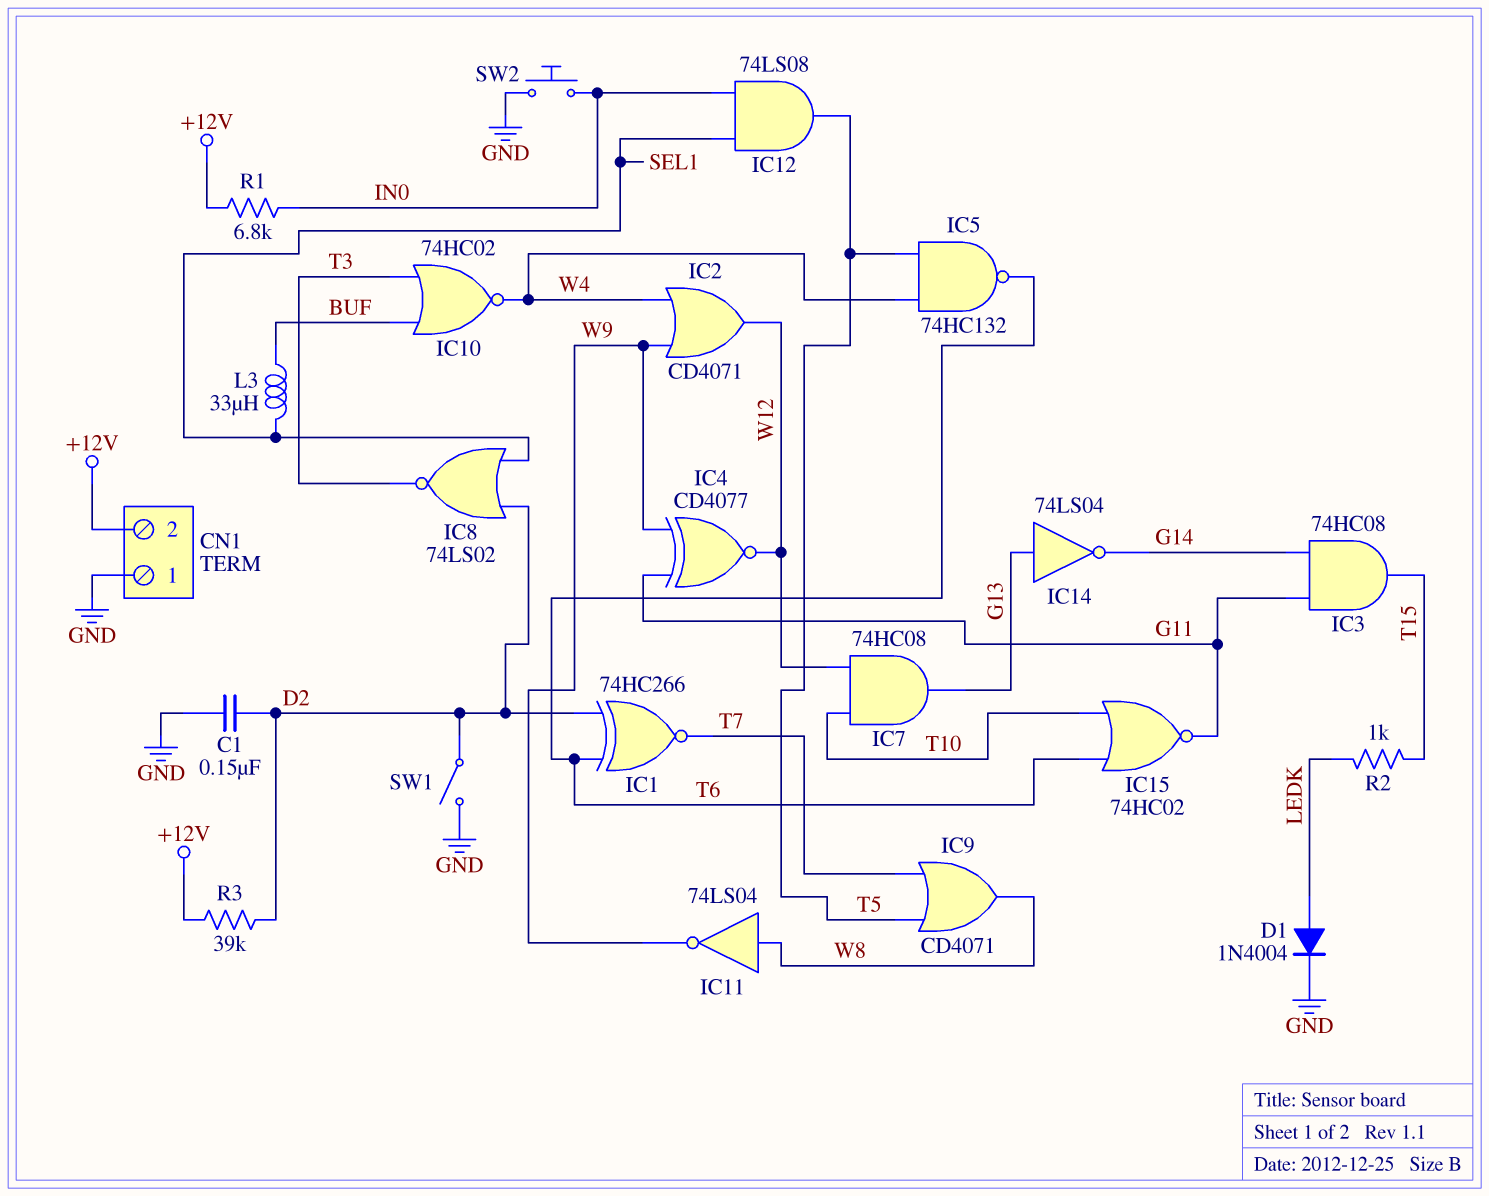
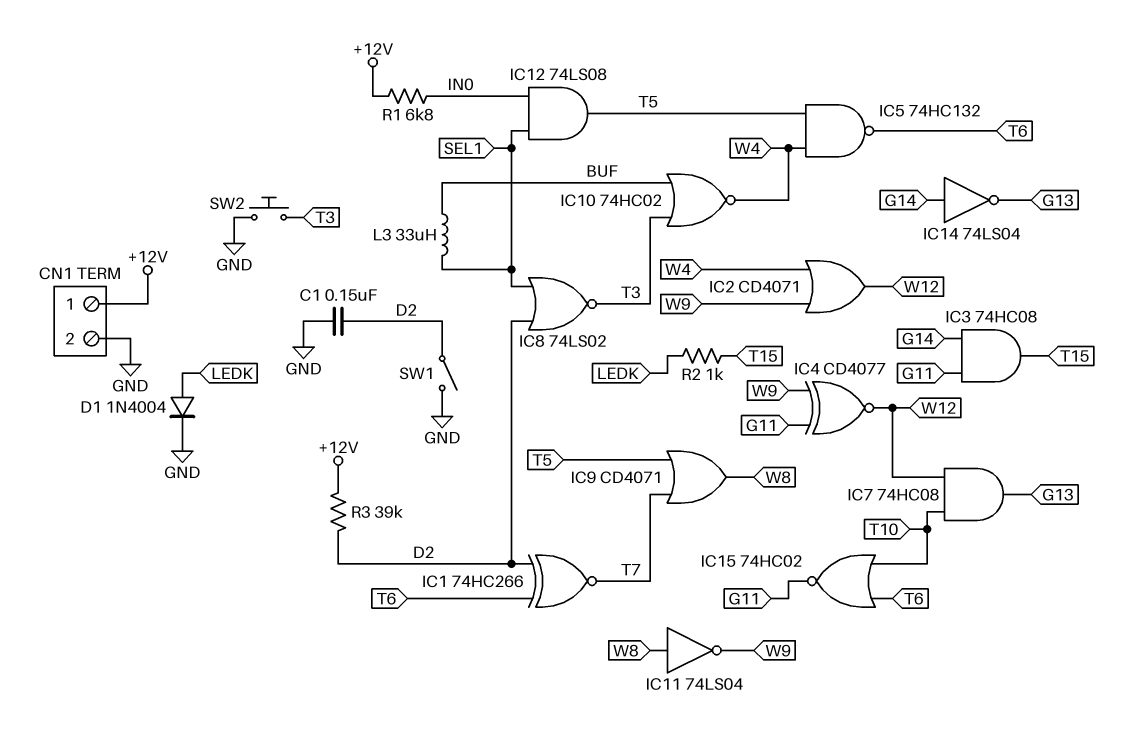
CN1 pin 1: GND -> +12V
CN1 pin 2: +12V -> GND
IC14: NOT 74LS04 (in G13, out G14) -> NOT 74LS04 (in G14, out G13)
SW2: button (GND, IN0) -> button (GND, T3)

